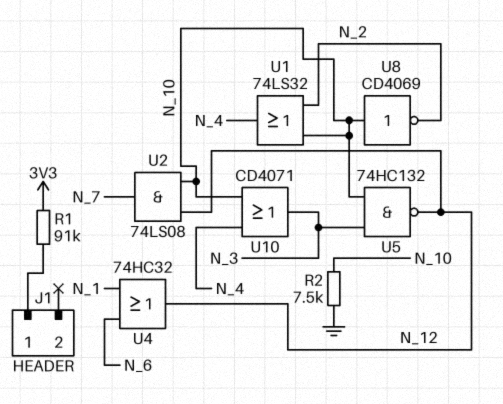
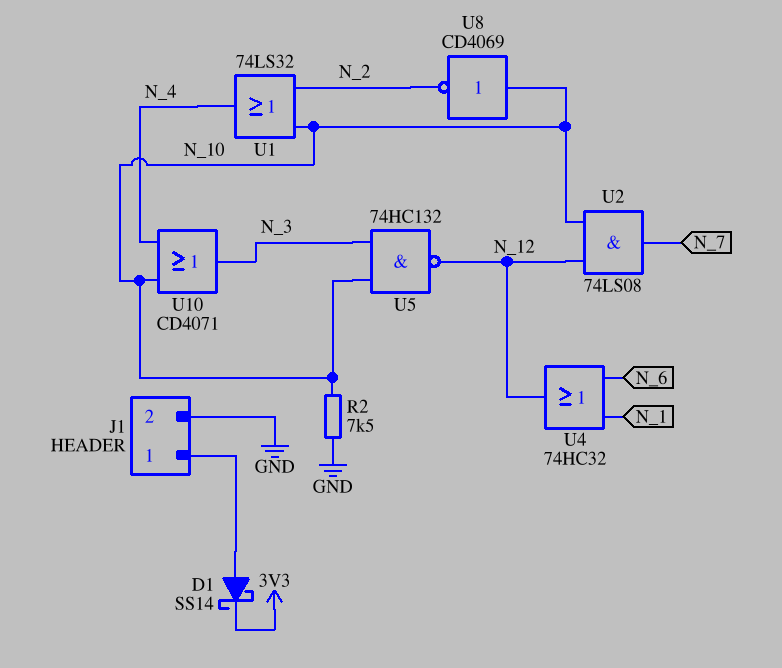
D1: none -> schottky SS14 (A J1/1, K 3V3)
J1 pin 2: none -> GND
R1: 91k (3V3, J1/1) -> none

